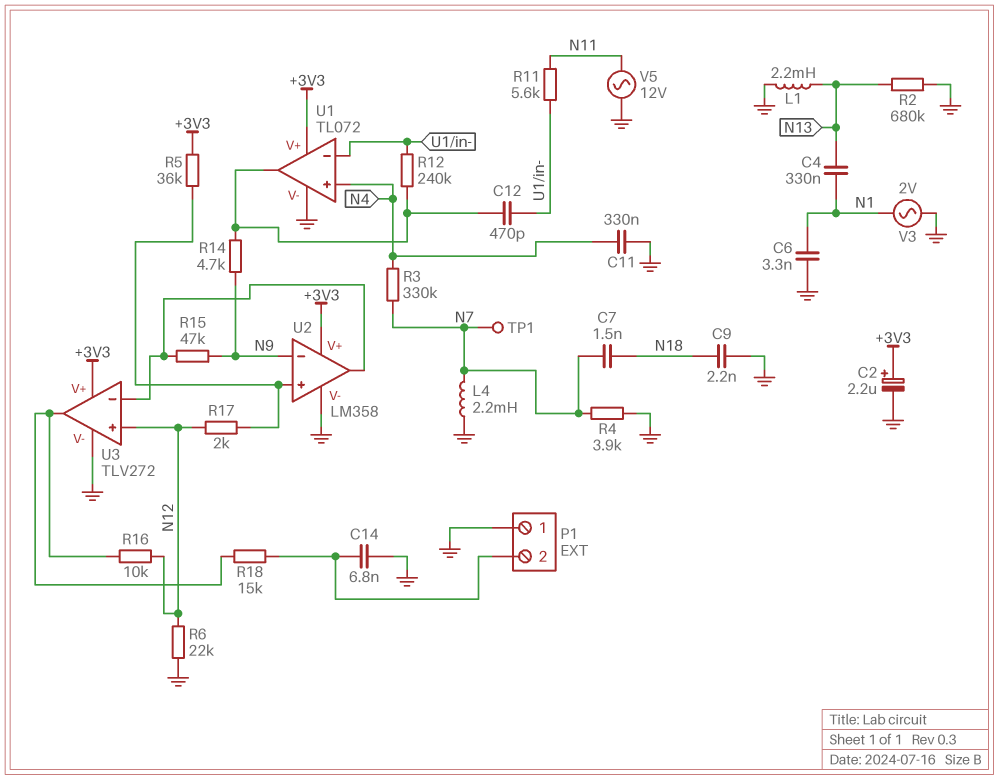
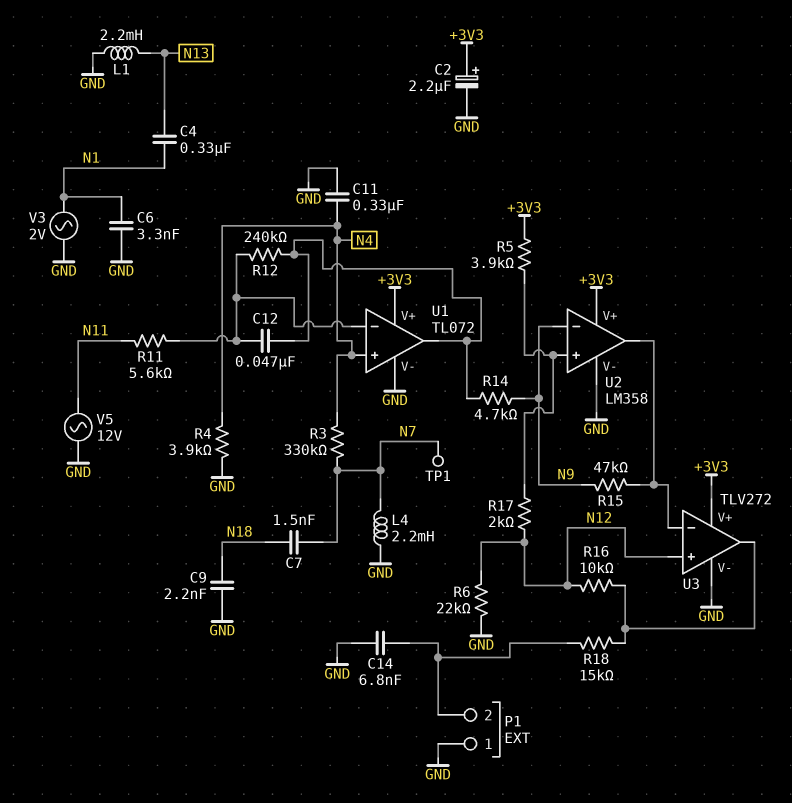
C12: 470pF (U1/in-, U1/out) -> 47nF (U1/in-, U1/out)
R2: 680k (GND, N13) -> none
R4: 3.9k (GND, N7) -> 3.9k (GND, N4)
R5: 36k (+3V3, U2/in+) -> 3.9k (+3V3, U2/in+)

